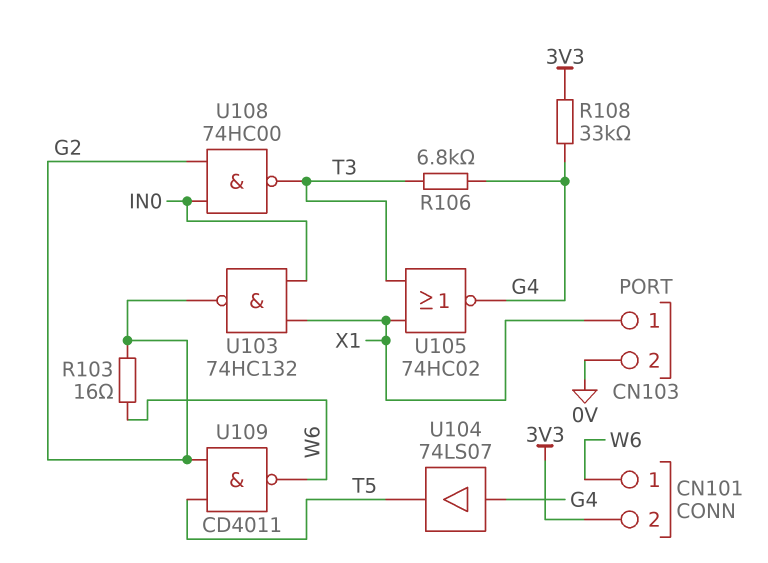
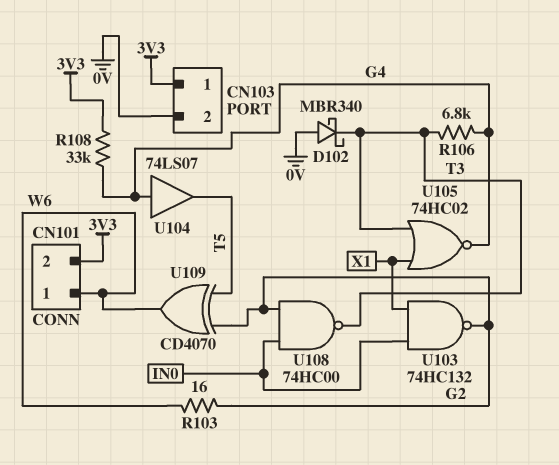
CN103 pin 1: X1 -> 3V3
D102: none -> schottky MBR340 (A 0V, K T3)
U109: NAND CD4011 (in G2, in T5, out W6) -> XOR CD4070 (in G2, in T5, out W6)

